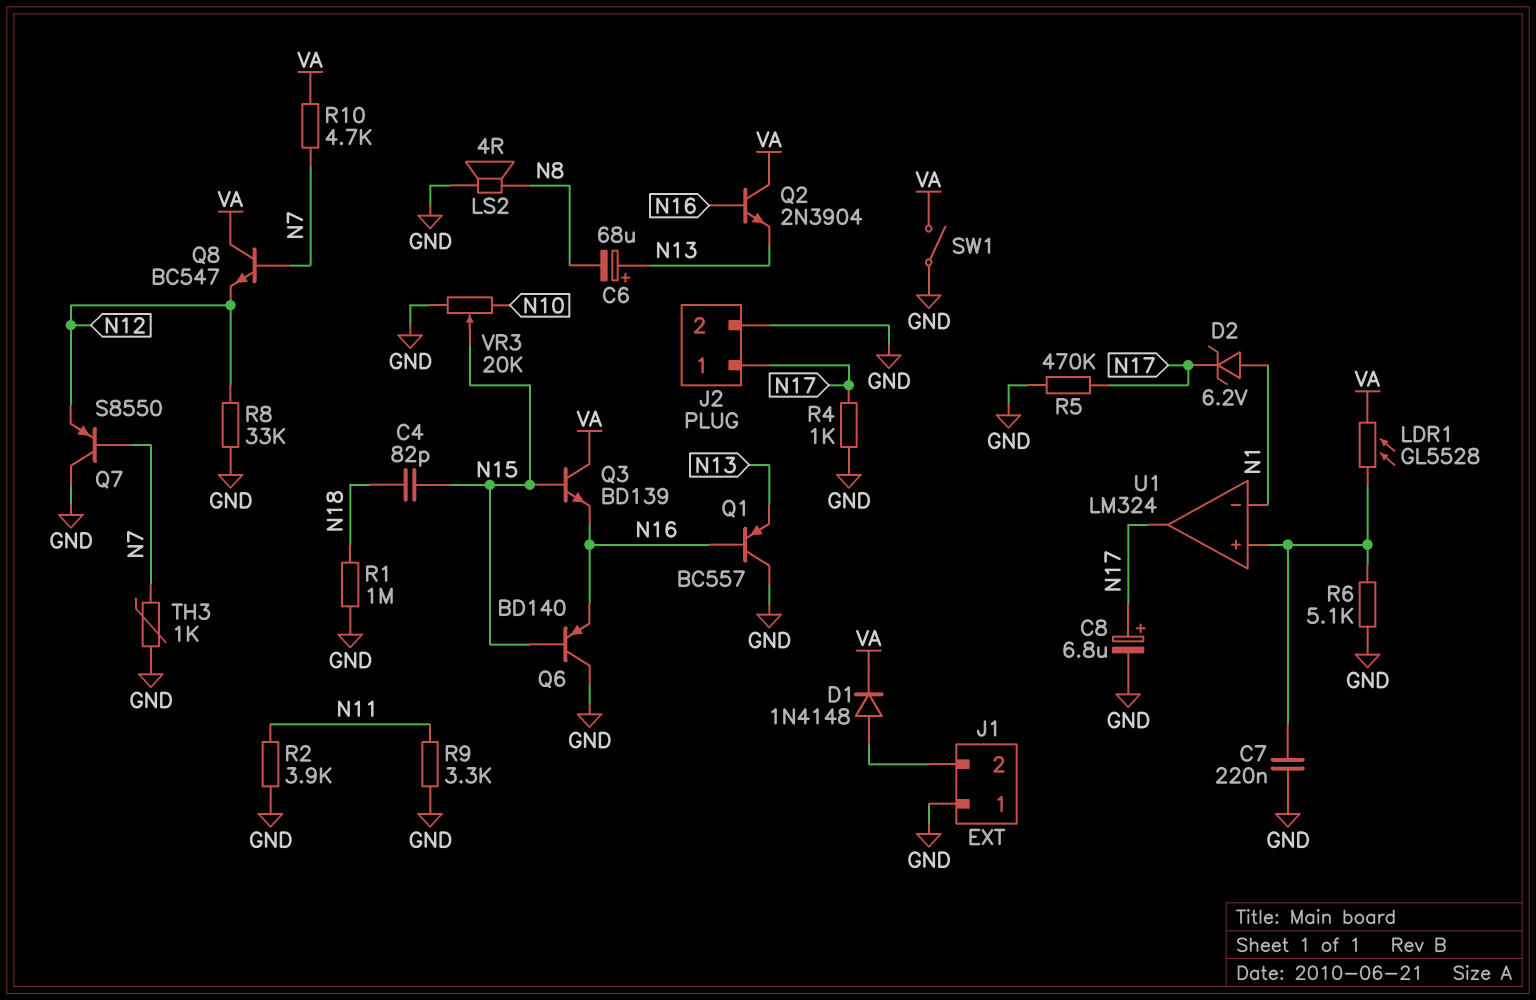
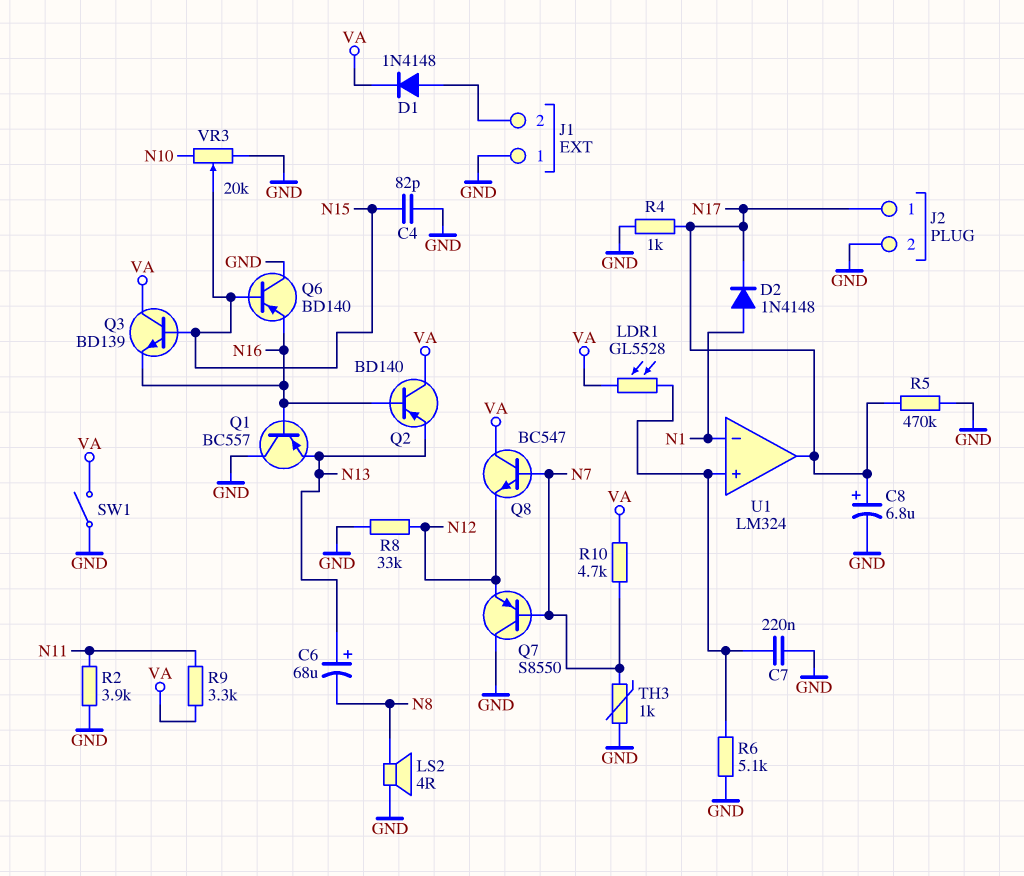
C4: 82pF (N15, N18) -> 82pF (GND, N15)
D2: zener 6.2V (A N1, K N17) -> diode 1N4148 (A N1, K N17)
Q2: NPN 2N3904 (B N16, C VA, E N13) -> PNP BD140 (B N16, C VA, E N13)
R1: 1M (GND, N18) -> none
R9: 3.3k (GND, N11) -> 3.3k (N11, VA)

